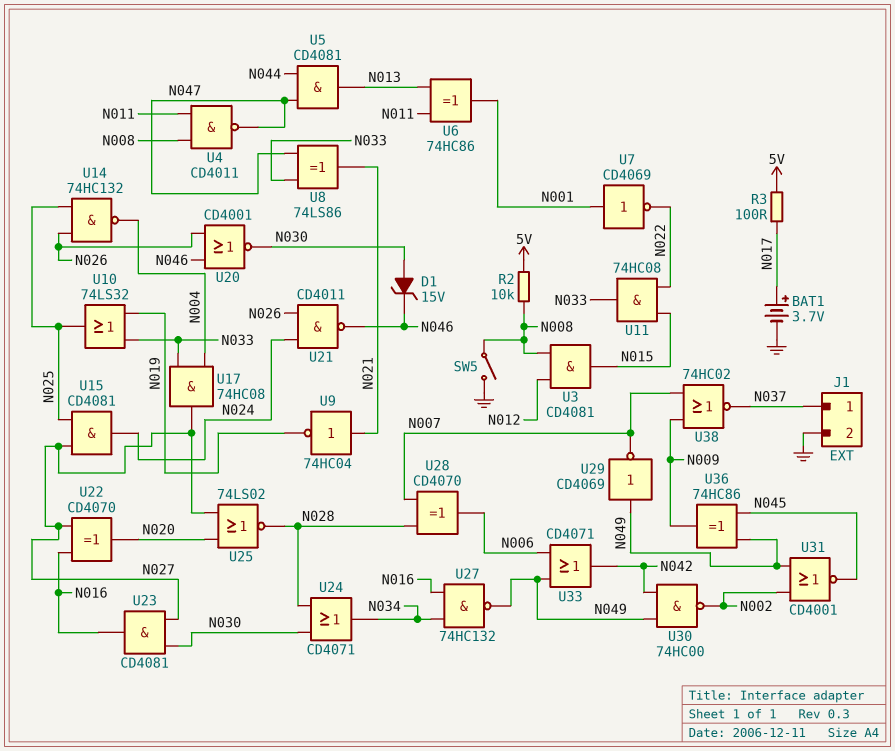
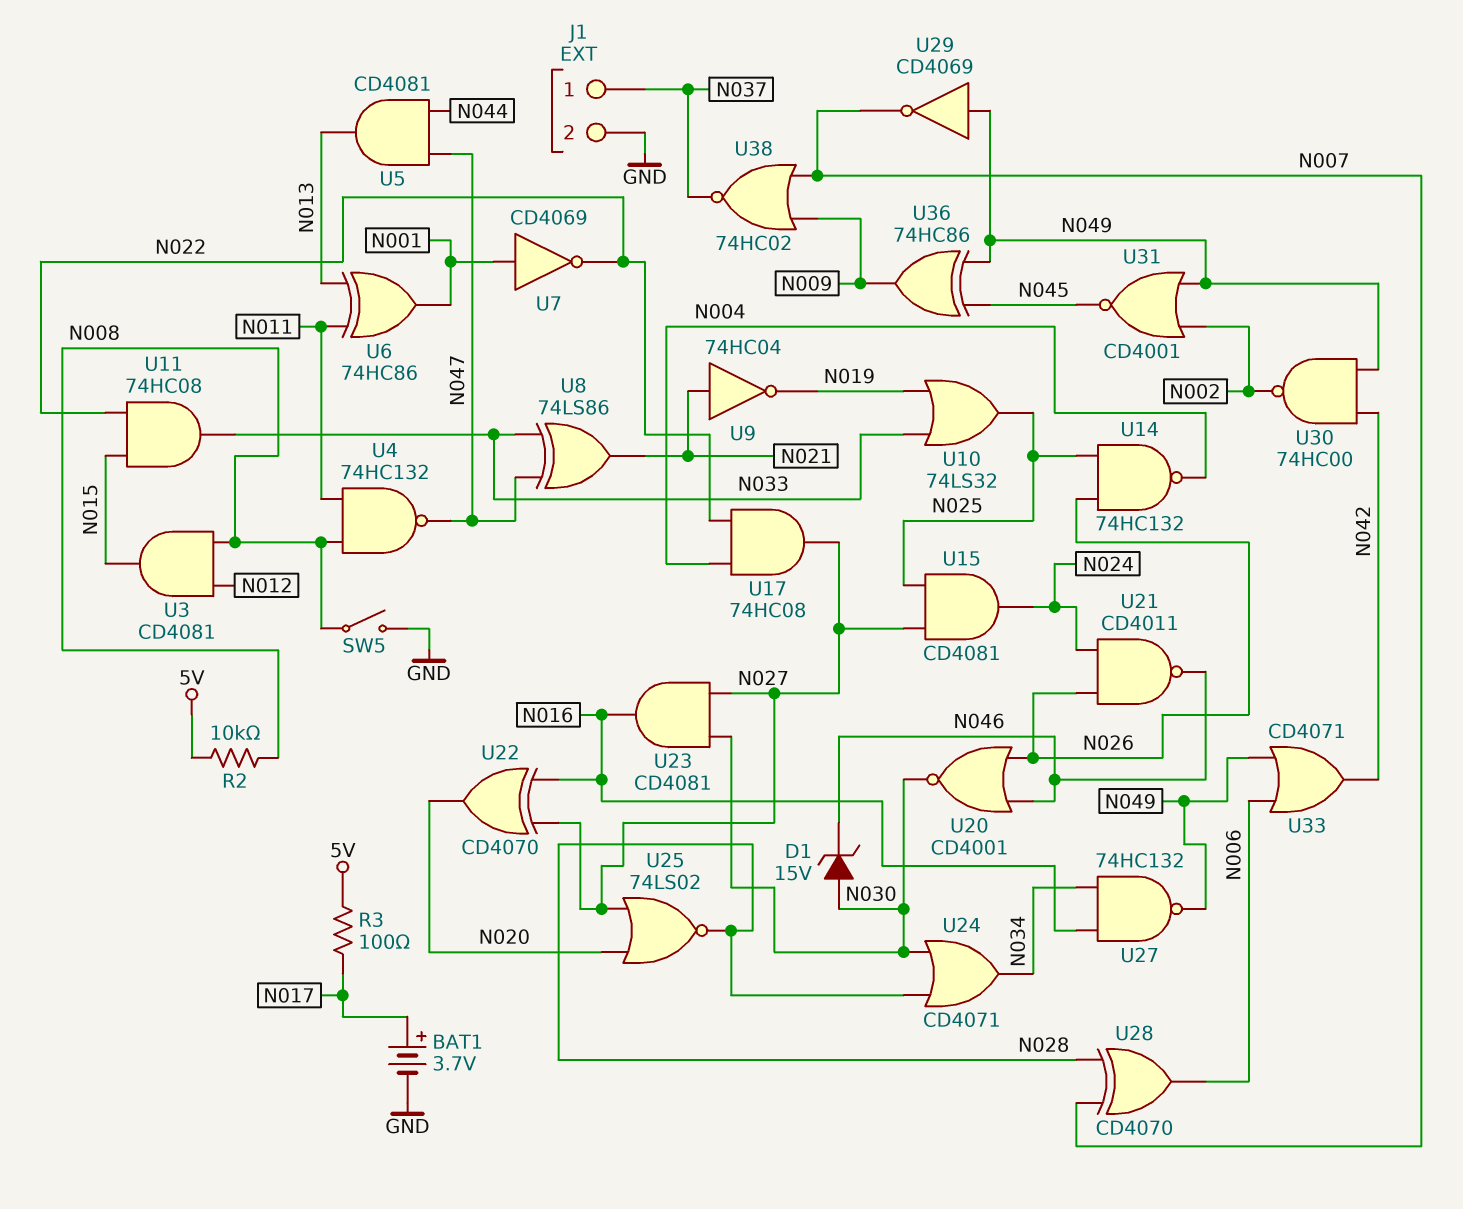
U4: NAND CD4011 (in N008, in N011, out N047) -> NAND 74HC132 (in N008, in N011, out N047)
U17: AND 74HC08 (in N004, in N033, out N027) -> AND 74HC08 (in N004, in N022, out N027)

